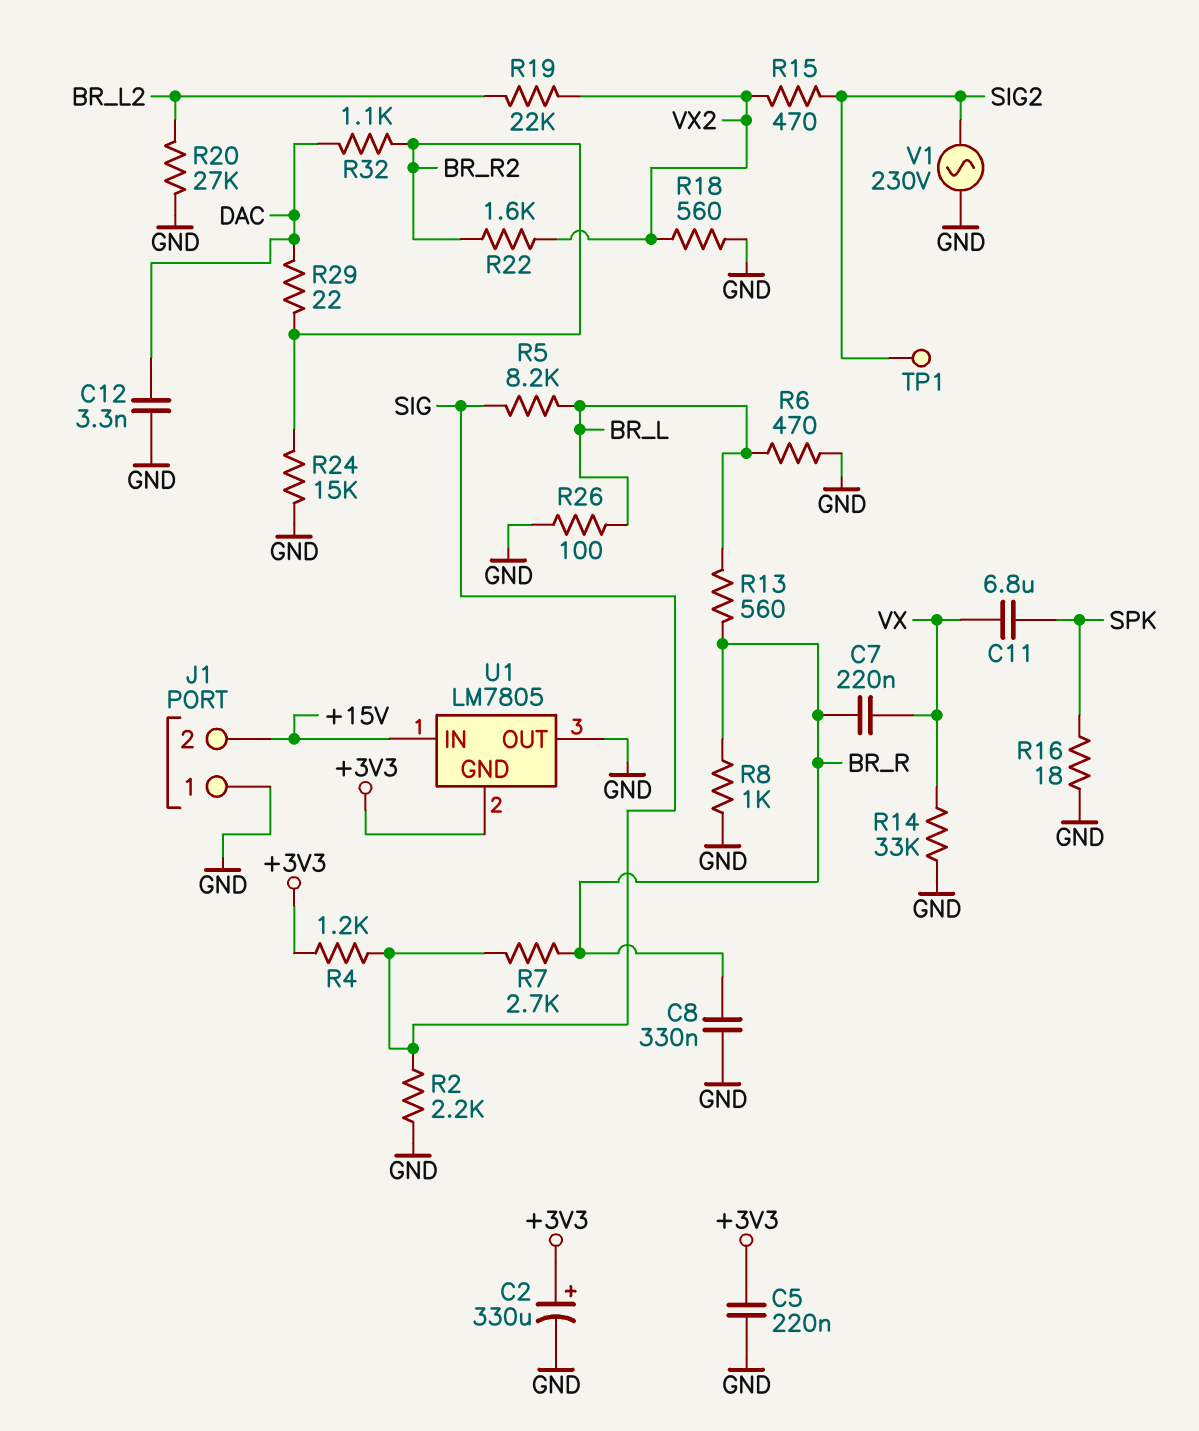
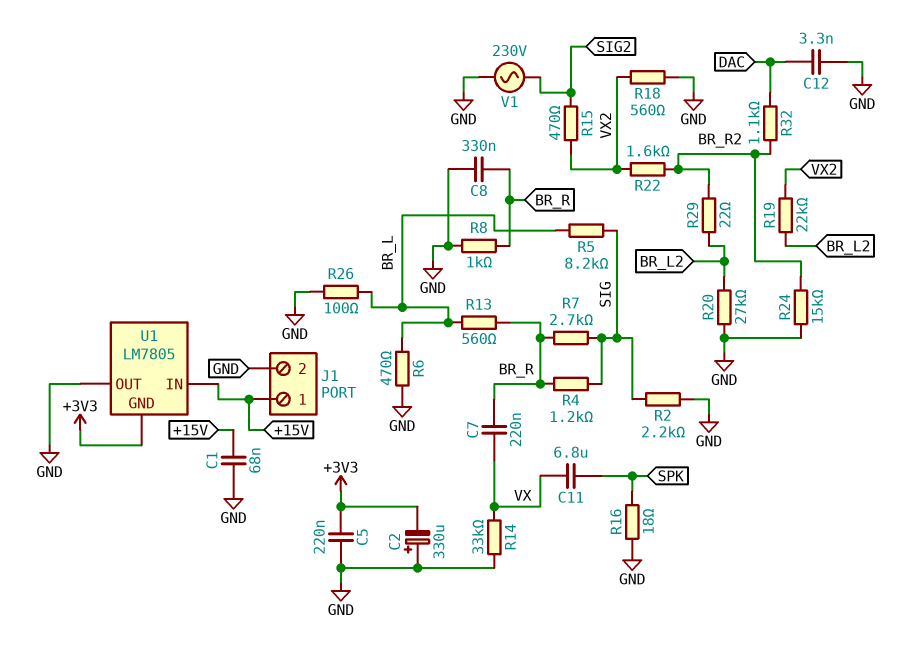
C1: none -> 68nF (+15V, GND)
C2: 330uF (plus +3V3, minus GND) -> 330uF (plus GND, minus +3V3)
J1 pin 1: GND -> +15V
J1 pin 2: +15V -> GND
R4: 1.2k (+3V3, SIG) -> 1.2k (BR_R, SIG)
R29: 22 (BR_R2, DAC) -> 22 (BR_L2, BR_R2)
TP1: test point (SIG2) -> none

